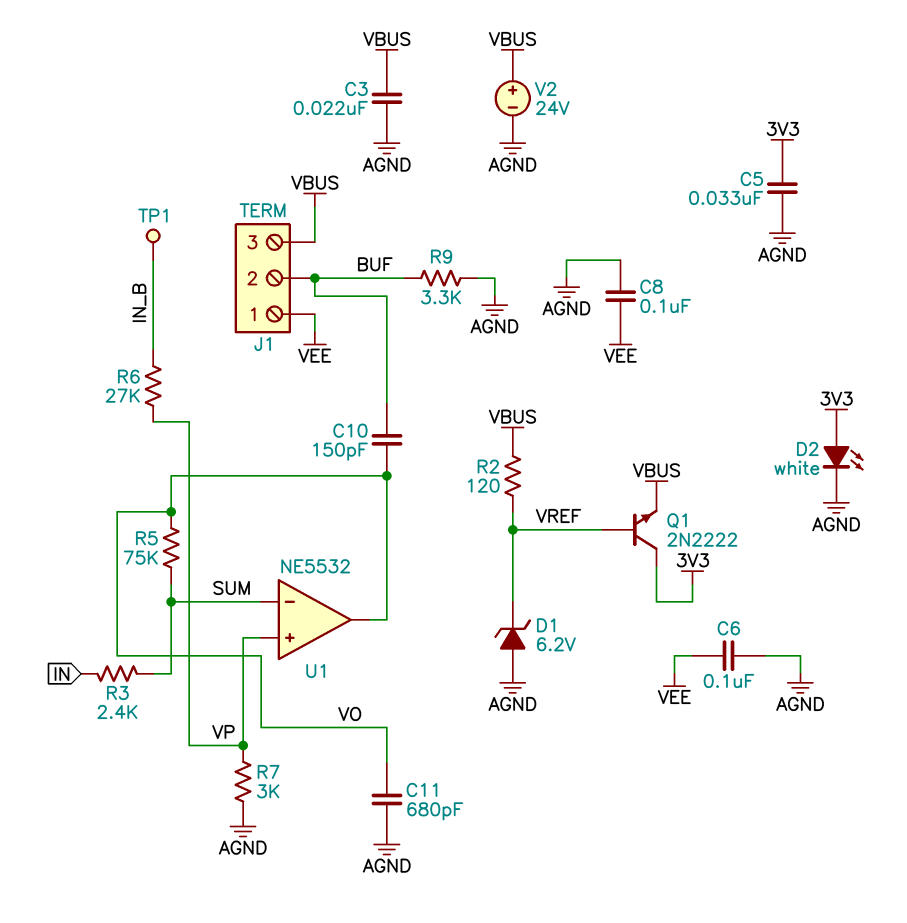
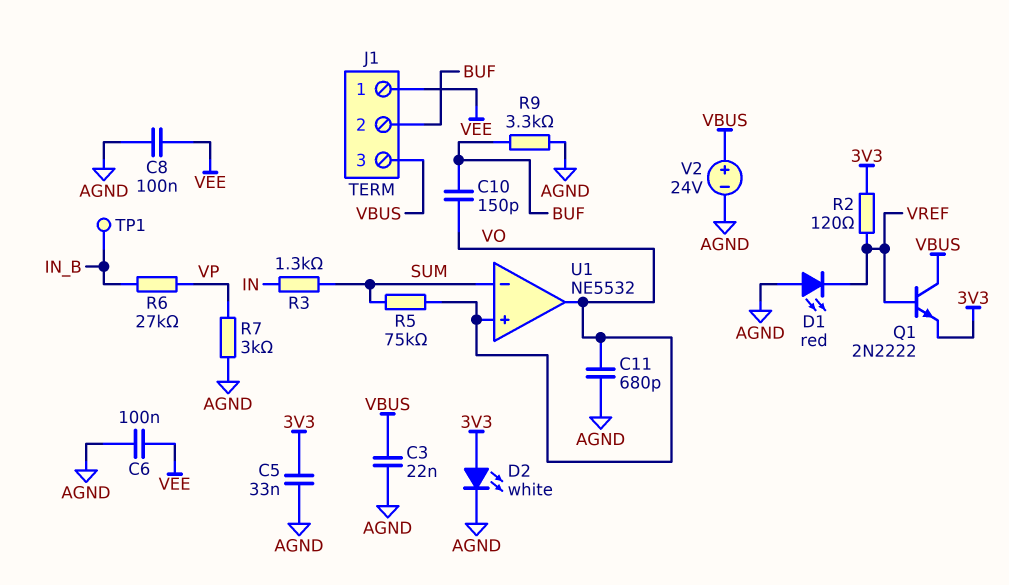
D1: zener 6.2V (A AGND, K VREF) -> LED red (A AGND, K VREF)
Q1: NPN 2N2222 (B VREF, C 3V3, E VBUS) -> NPN 2N2222 (B VREF, C VBUS, E 3V3)
R2: 120 (VBUS, VREF) -> 120 (3V3, VREF)
R3: 2.4k (IN, SUM) -> 1.3k (IN, SUM)
U1 pin in+: VP -> VO

